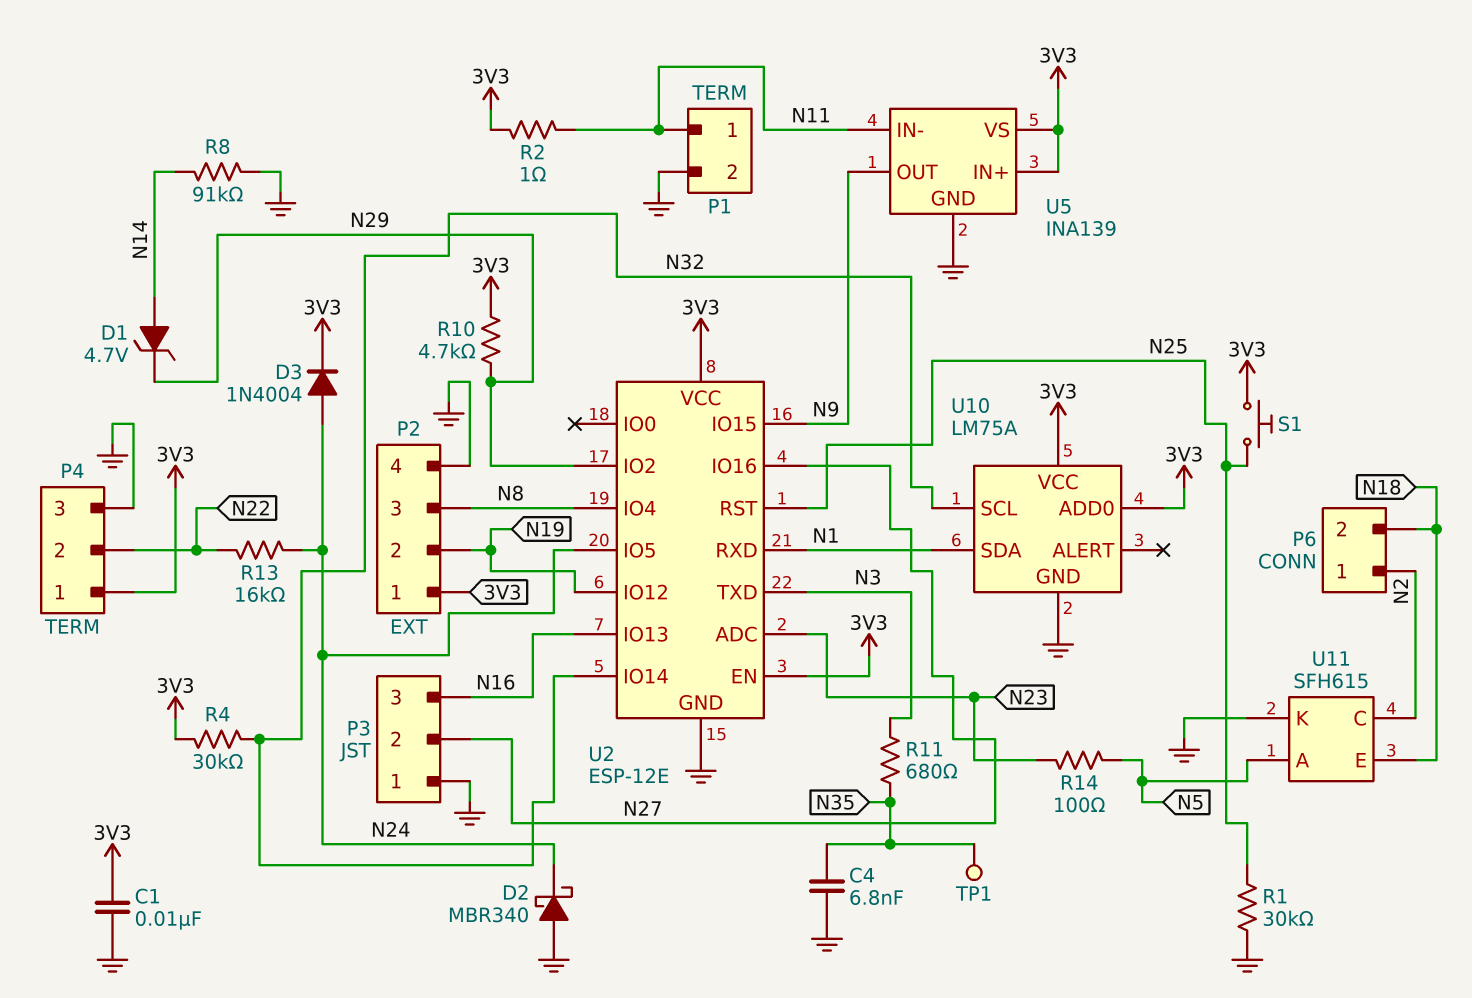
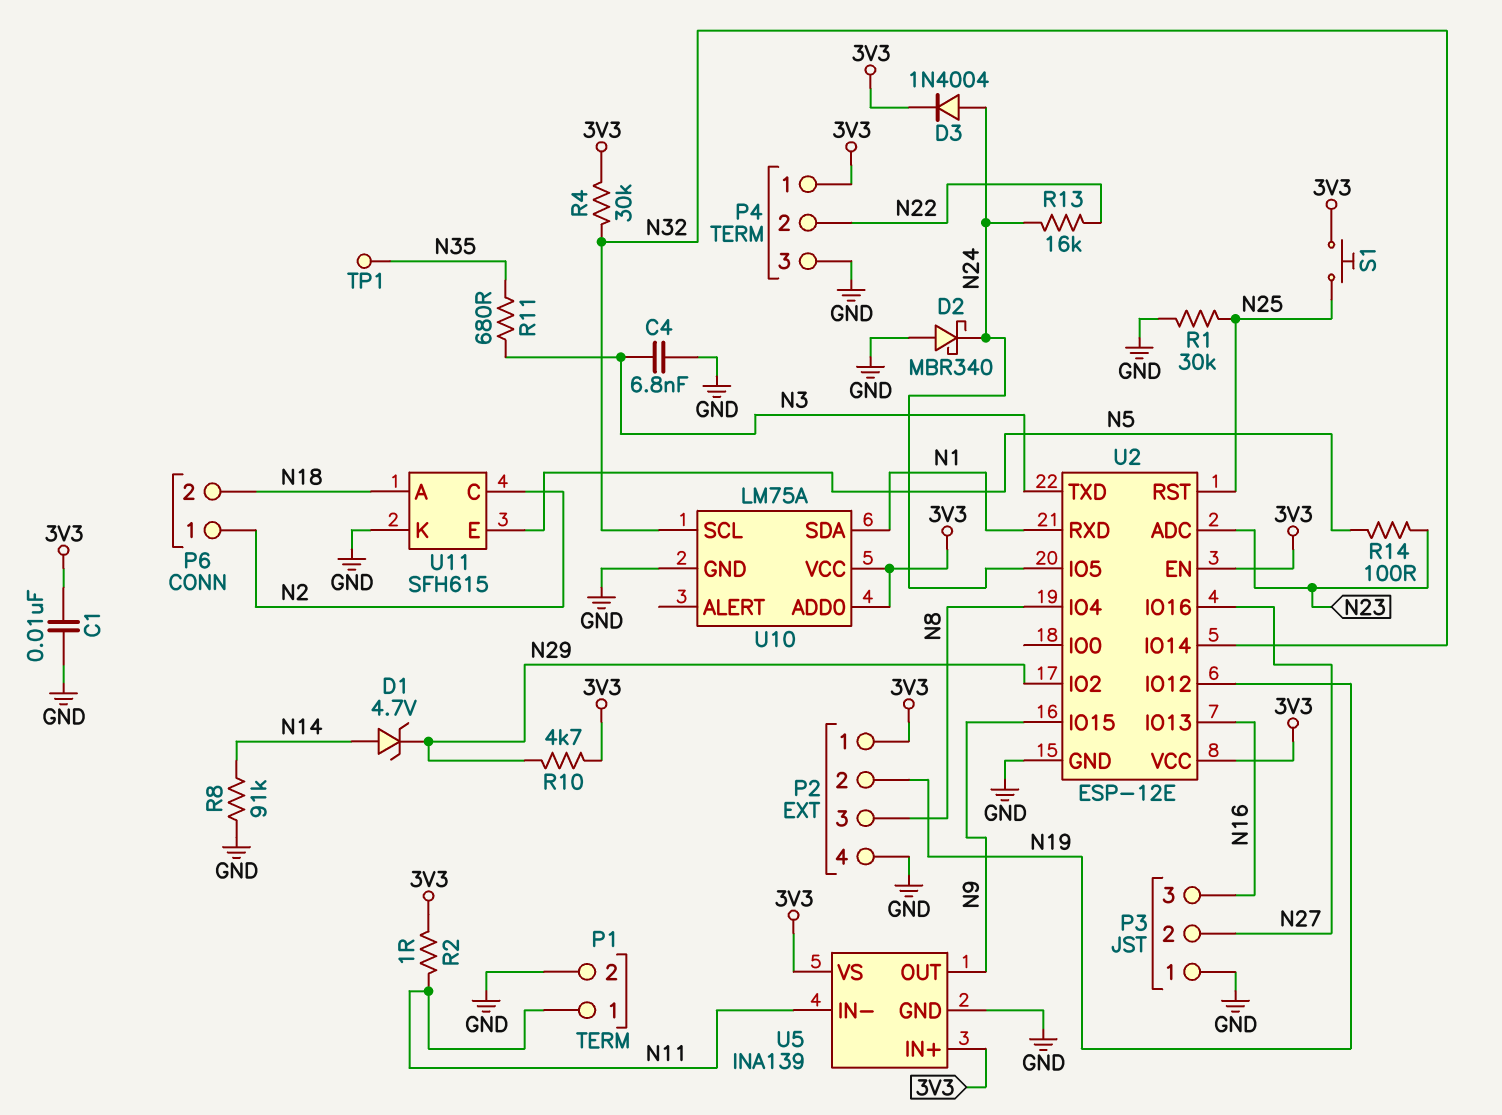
C4: 6.8nF (GND, N35) -> 6.8nF (GND, N3)
U11 pin A: N5 -> N18
U11 pin E: N18 -> N5

